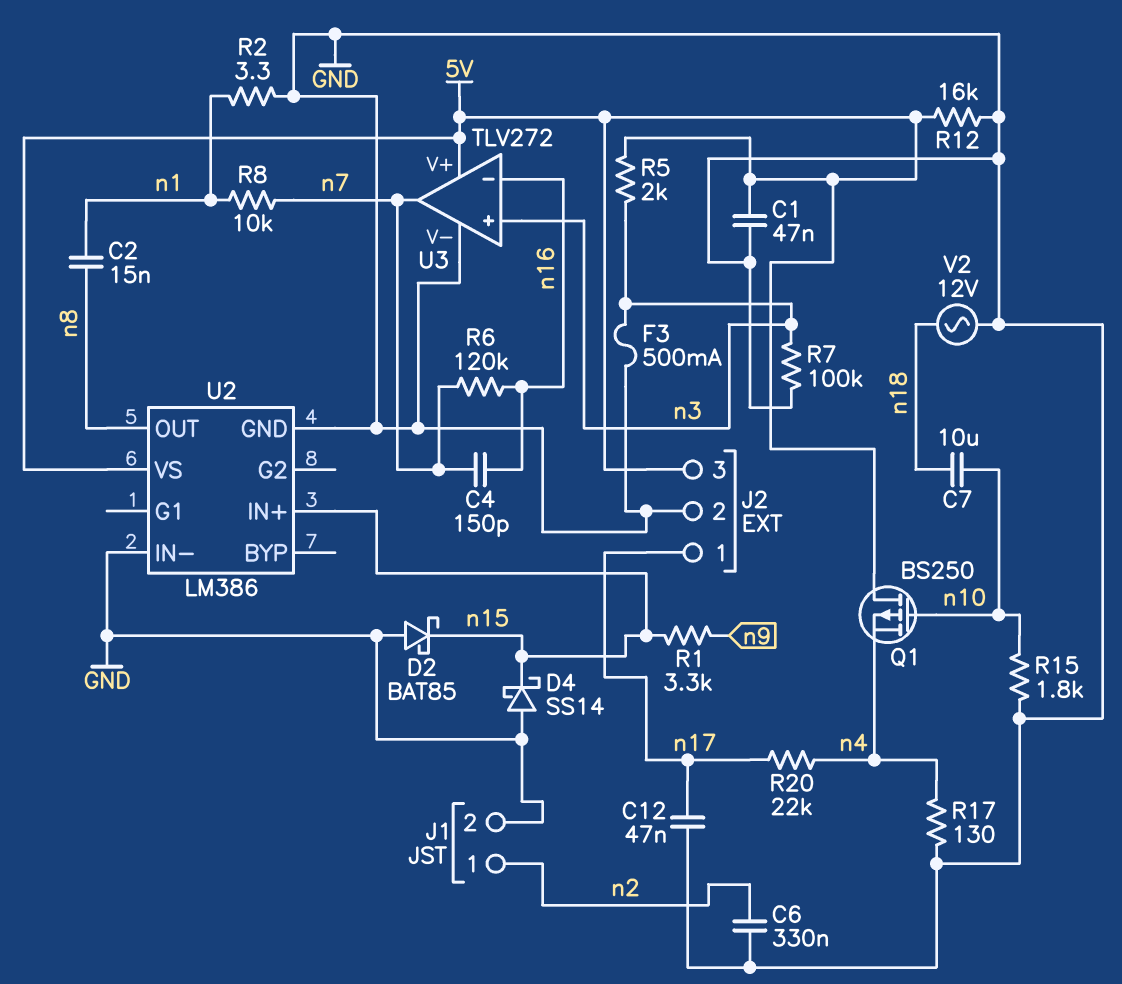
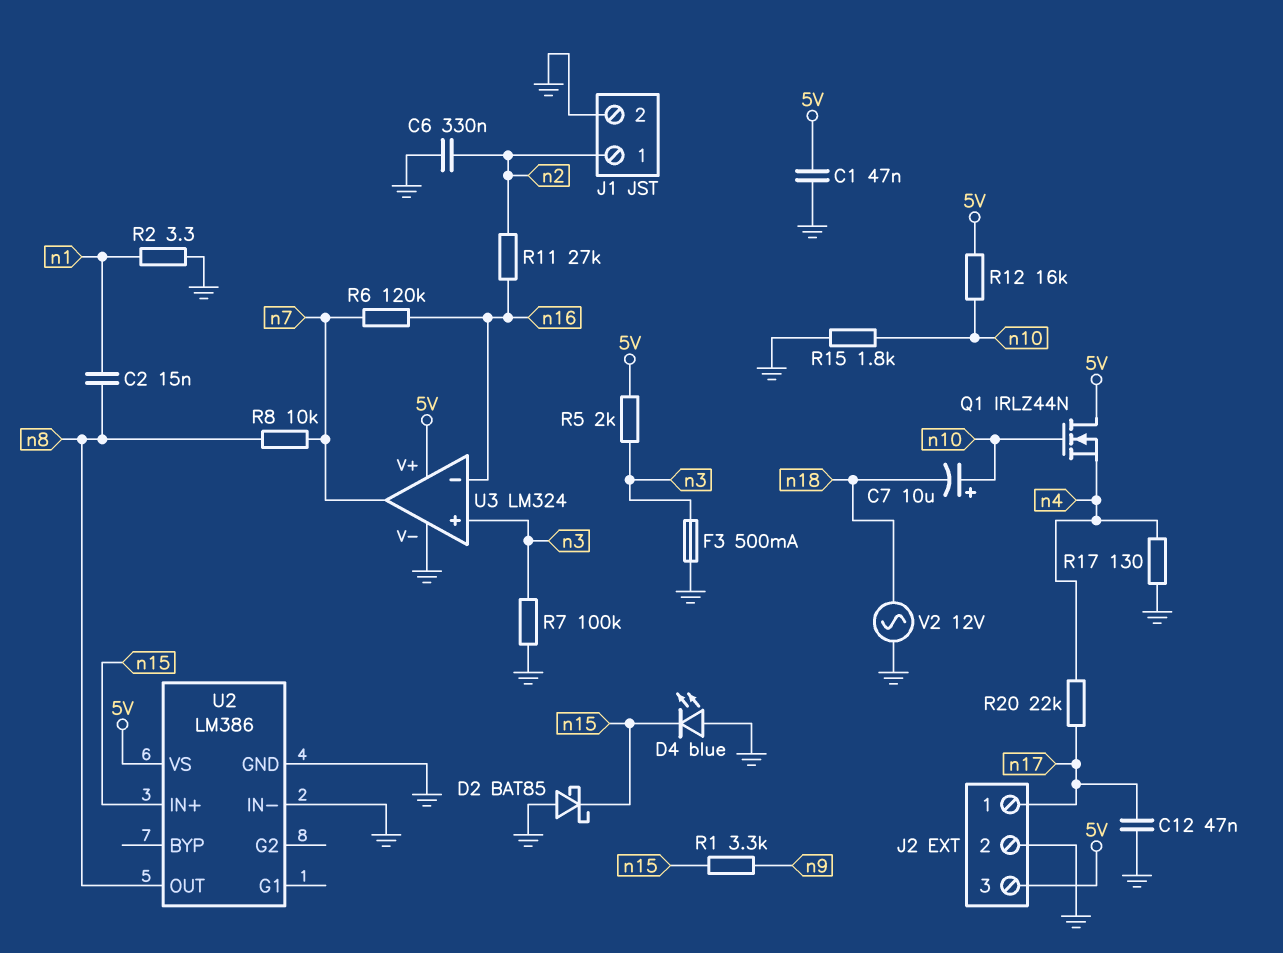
C4: 150pF (n7, n16) -> none
C7: 10uF (n10, n18) -> 10uF (plus n10, minus n18)
D4: schottky SS14 (A GND, K n15) -> LED blue (A GND, K n15)
Q1: PMOS BS250 (G n10, D 5V, S n4) -> NMOS IRLZ44N (G n10, D 5V, S n4)
R8: 10k (n1, n7) -> 10k (n7, n8)
R11: none -> 27k (n2, n16)
R12: 16k (5V, GND) -> 16k (5V, n10)
U3: TLV272 -> LM324

